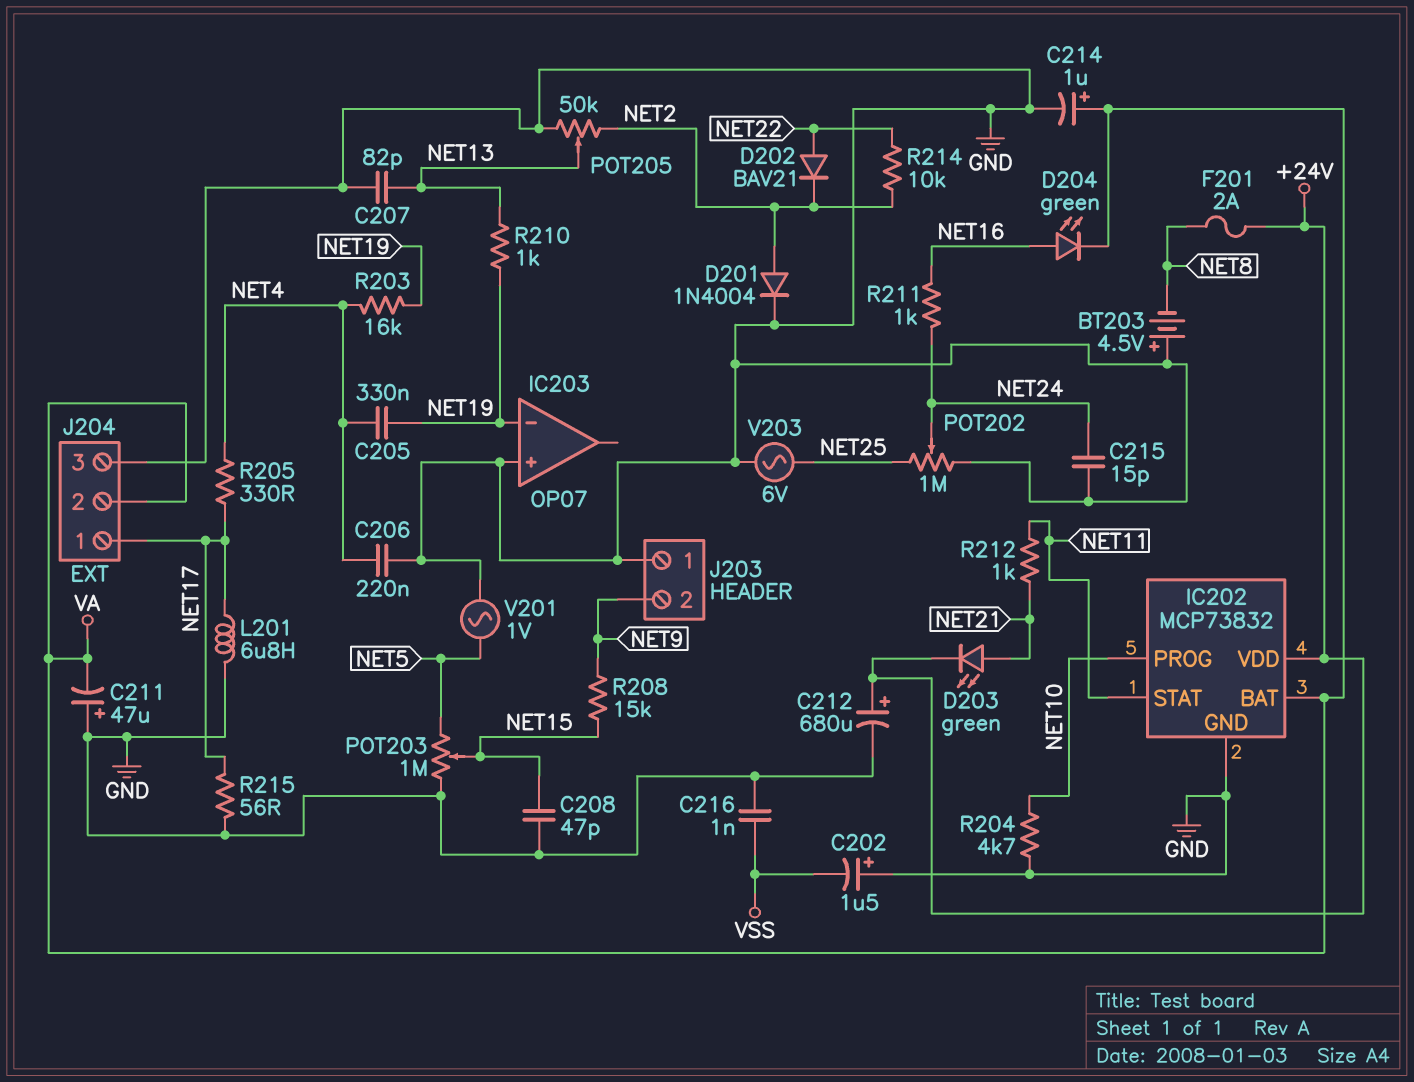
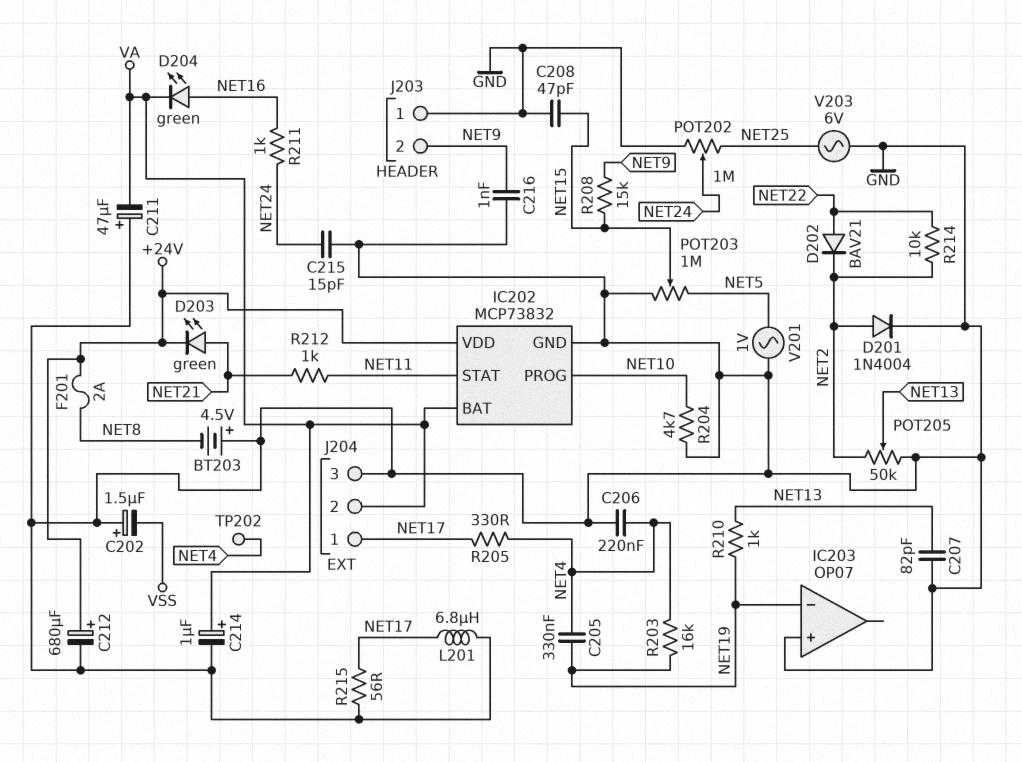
C216: 1nF (GND, VSS) -> 1nF (GND, NET9)
TP202: none -> test point (NET4)

